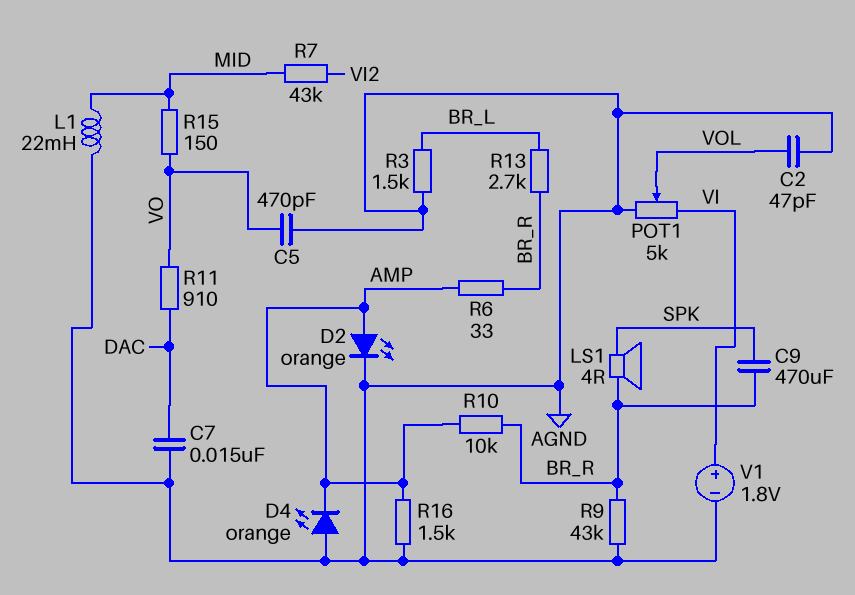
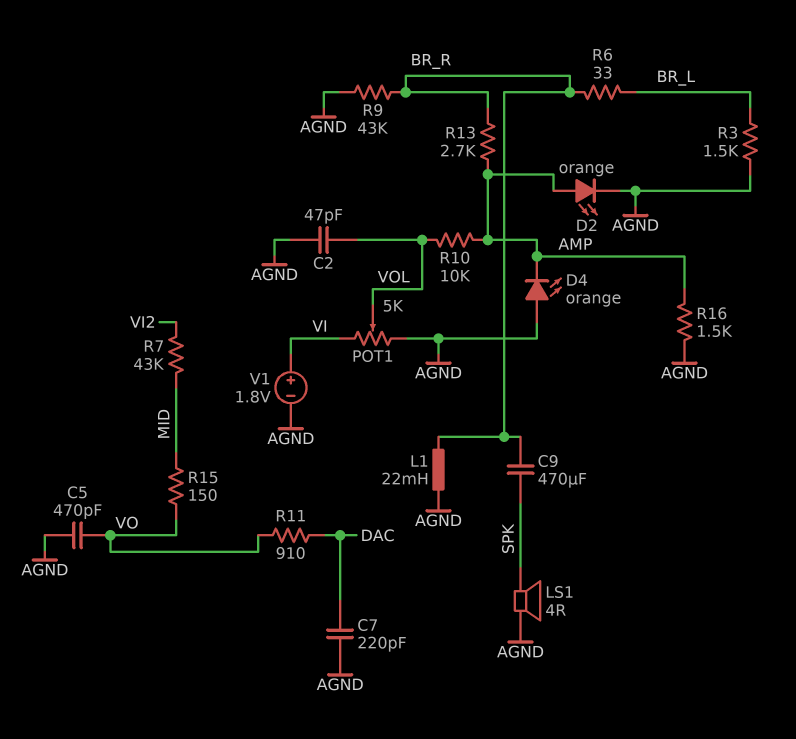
C7: 15nF (AGND, DAC) -> 220pF (AGND, DAC)
L1: 22mH (AGND, MID) -> 22mH (AGND, BR_R)
LS1: speaker 4R (BR_R, SPK) -> speaker 4R (AGND, SPK)
R6: 33 (AMP, BR_R) -> 33 (BR_L, BR_R)
R10: 10k (AMP, BR_R) -> 10k (AMP, VOL)
R13: 2.7k (BR_L, BR_R) -> 2.7k (AMP, BR_R)

